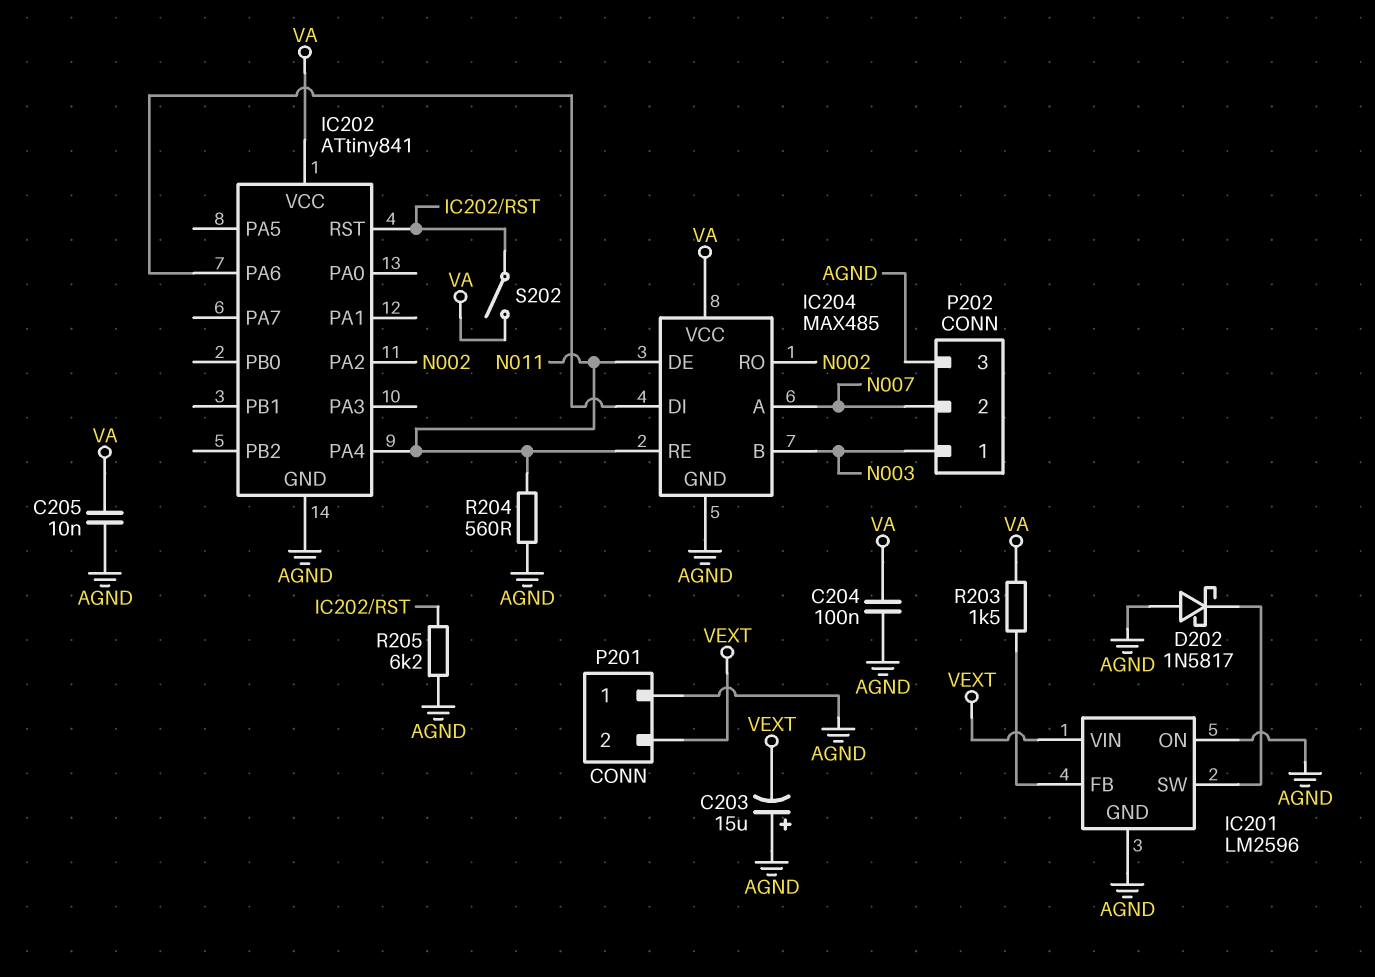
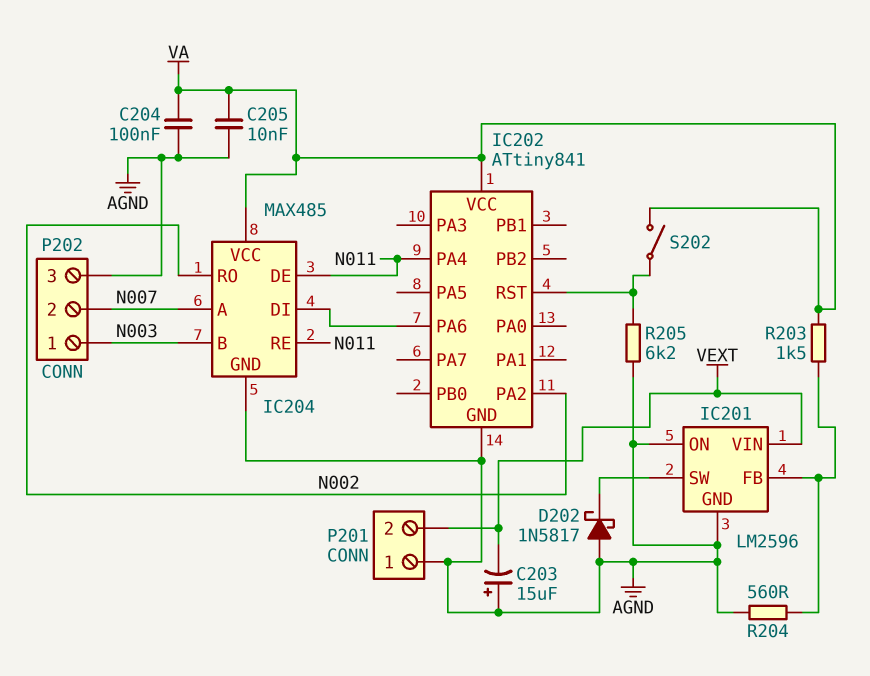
R204: 560 (AGND, N011) -> 560 (AGND, IC201/FB)

